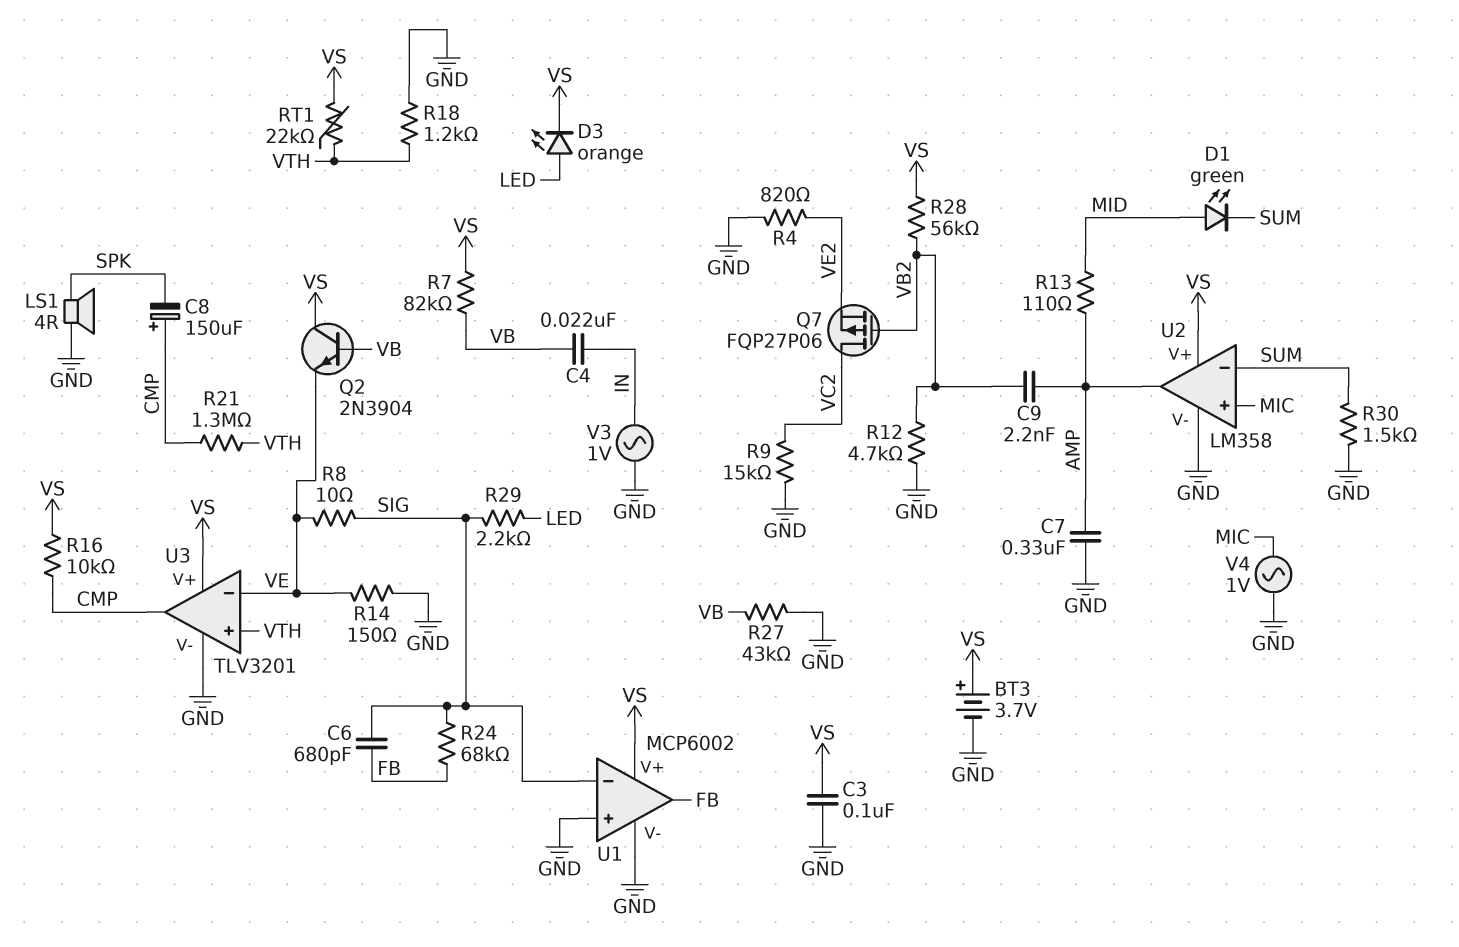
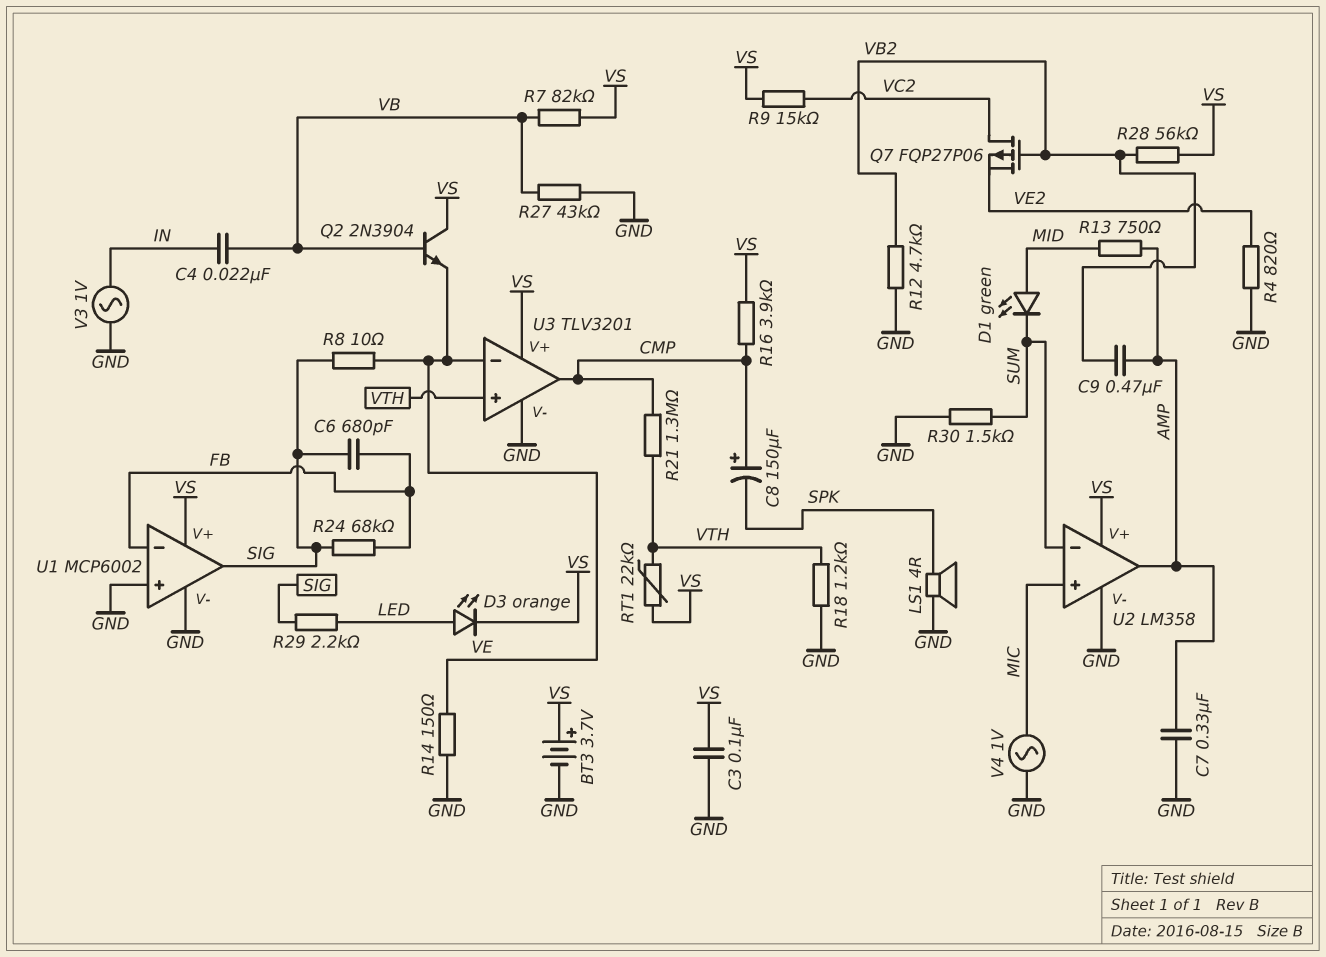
C9: 2.2nF (AMP, VB2) -> 470nF (AMP, VB2)
R9: 15k (GND, VC2) -> 15k (VC2, VS)
R13: 110 (AMP, MID) -> 750 (AMP, MID)
R16: 10k (CMP, VS) -> 3.9k (CMP, VS)
U1 pin in-: SIG -> FB
U1 pin out: FB -> SIG

